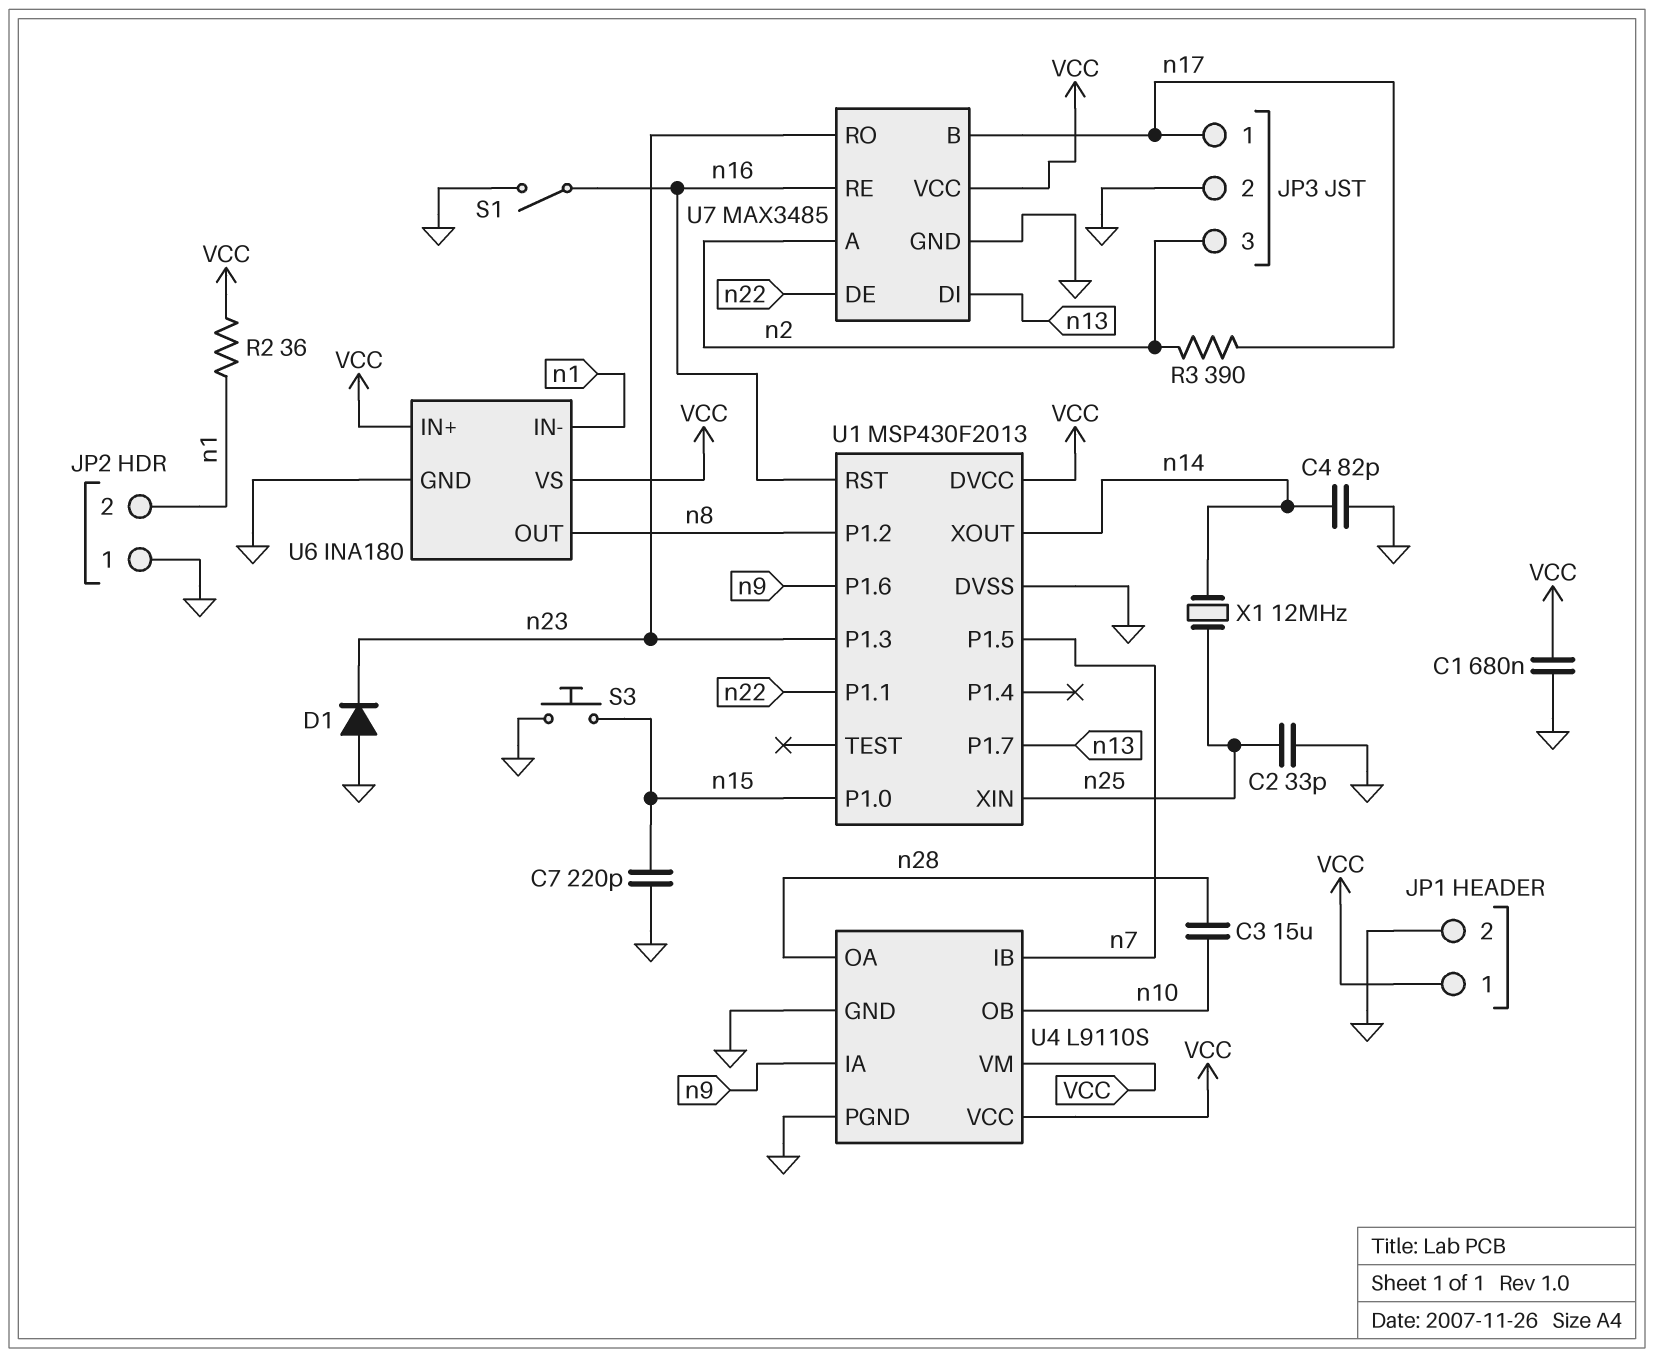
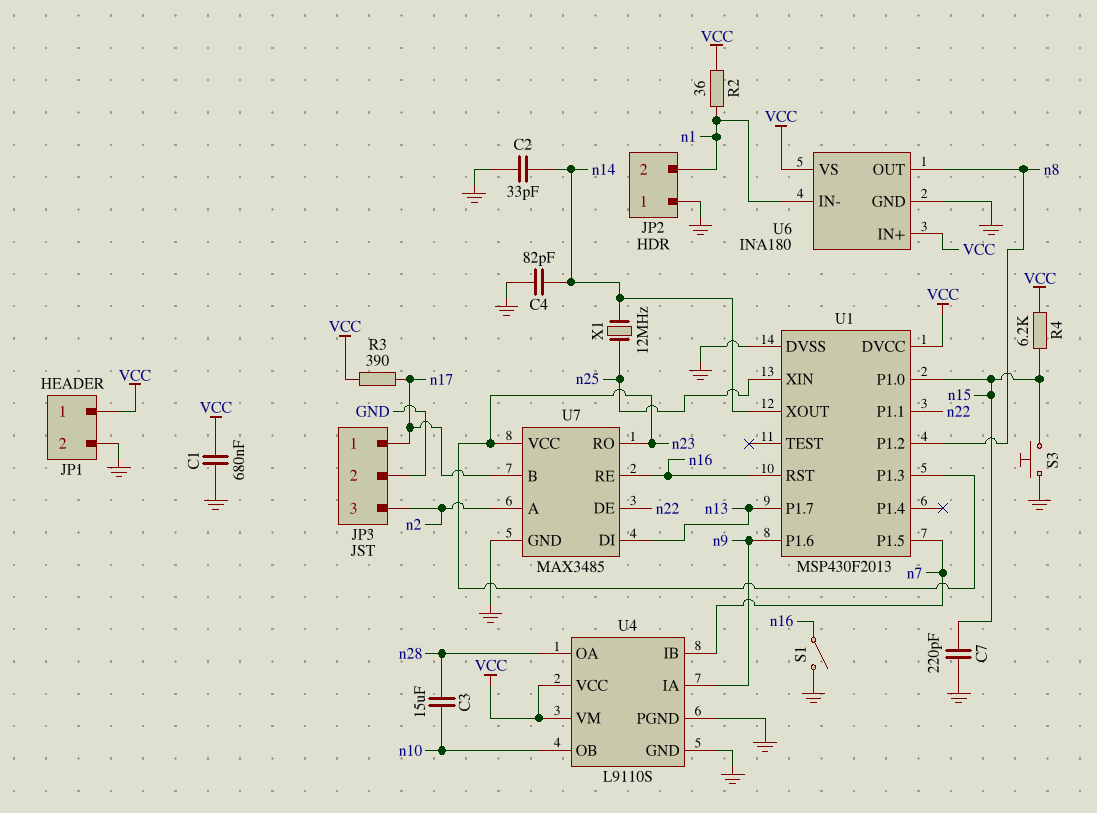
C2: 33pF (GND, n25) -> 33pF (GND, n14)
D1: diode (A GND, K n23) -> none
R3: 390 (n2, n17) -> 390 (VCC, n17)
R4: none -> 6.2k (VCC, n15)
U7 pin VCC: VCC -> n23

